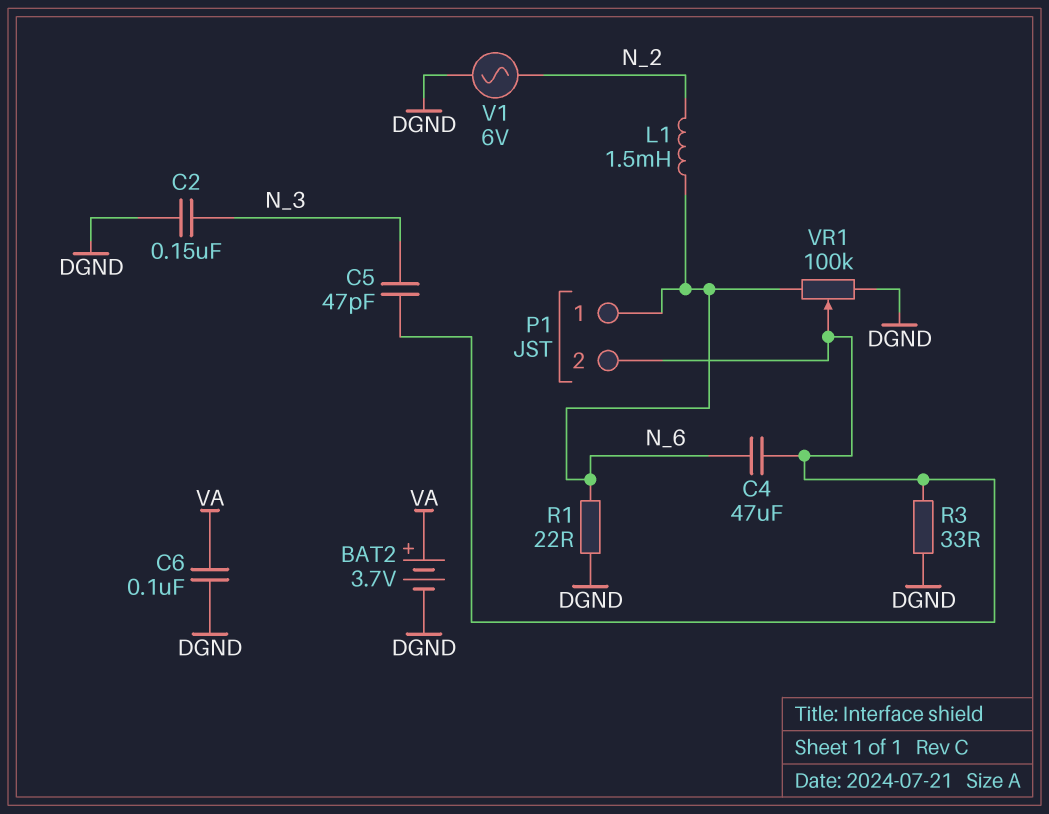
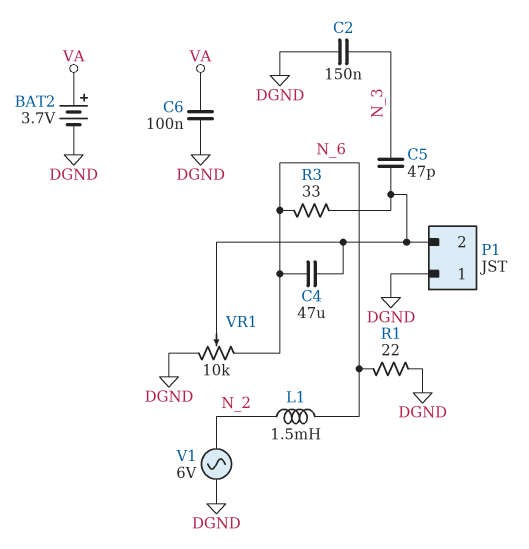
P1 pin 1: N_6 -> DGND
R3: 33 (DGND, P1/2) -> 33 (N_6, P1/2)
VR1: 100k (DGND, N_6, wiper P1/2) -> 10k (DGND, N_6, wiper P1/2)

